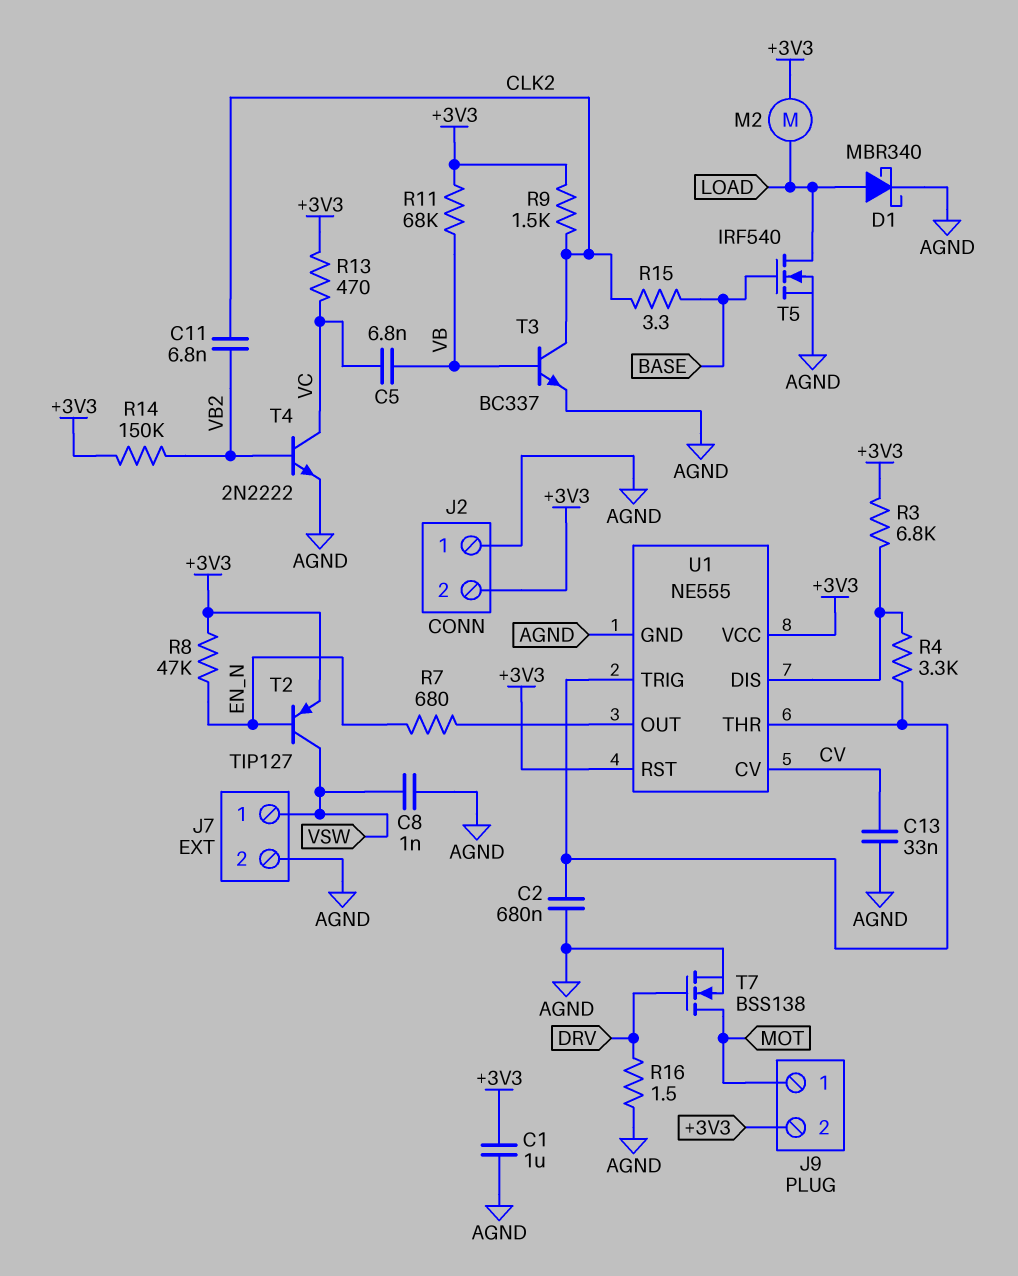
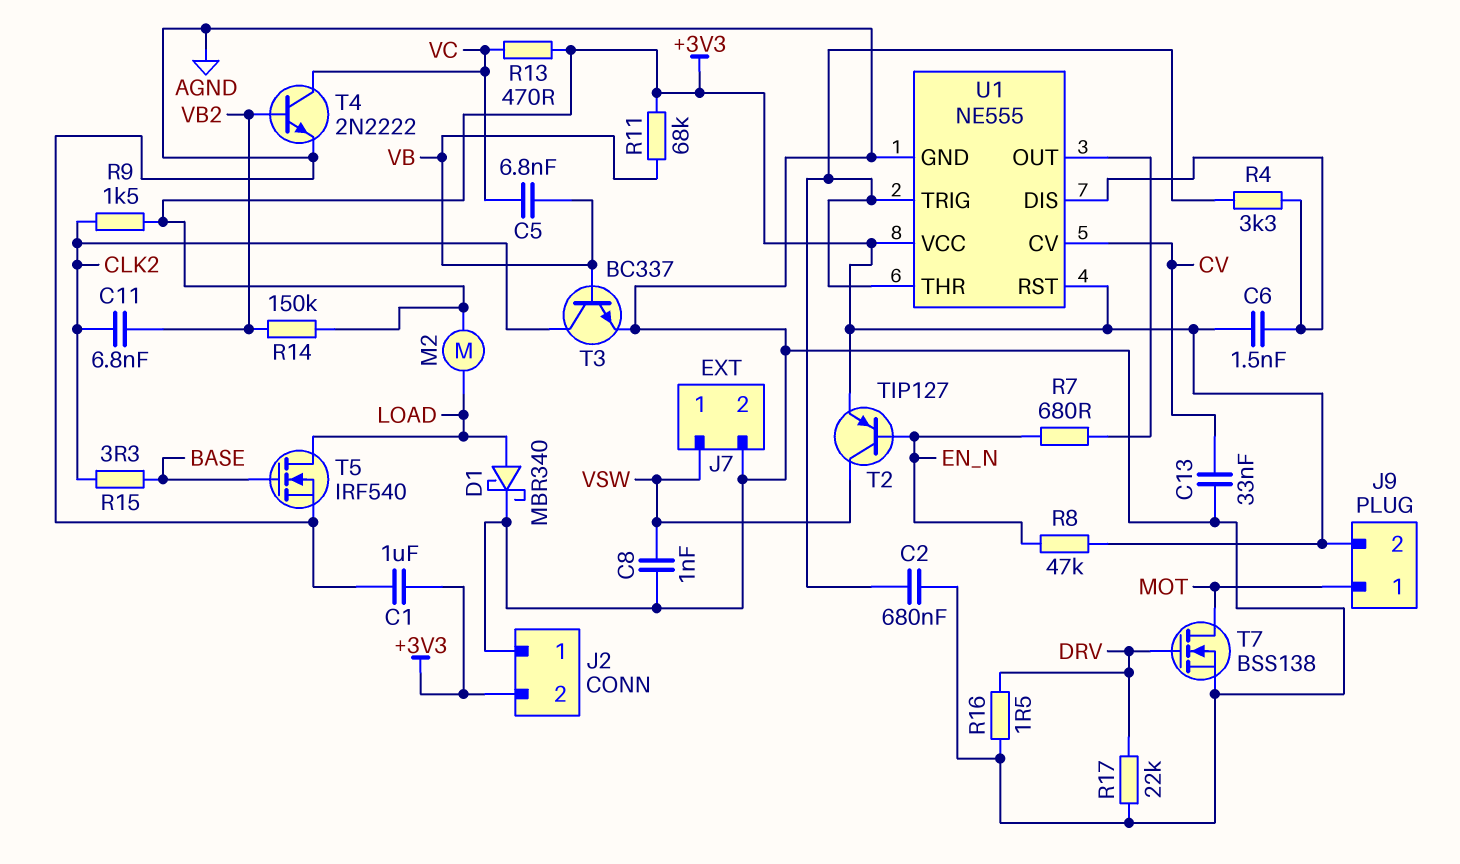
C6: none -> 1.5nF (+3V3, U1/DIS)
R3: 6.8k (+3V3, U1/DIS) -> none
R17: none -> 22k (AGND, DRV)

